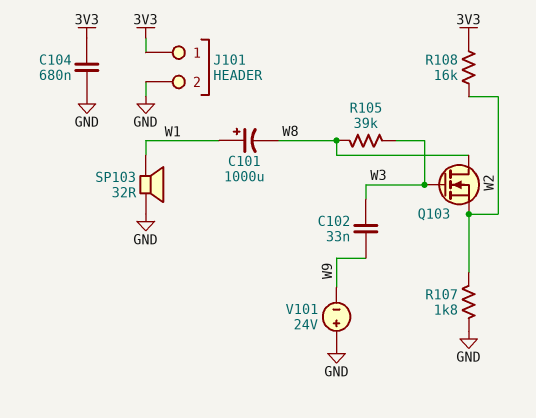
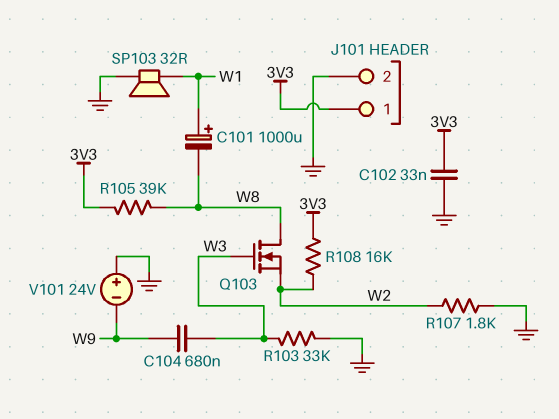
C102: 33nF (W3, W9) -> 33nF (3V3, GND)
C104: 680nF (3V3, GND) -> 680nF (W3, W9)
R103: none -> 33k (GND, W3)
R105: 39k (W3, W8) -> 39k (3V3, W8)

